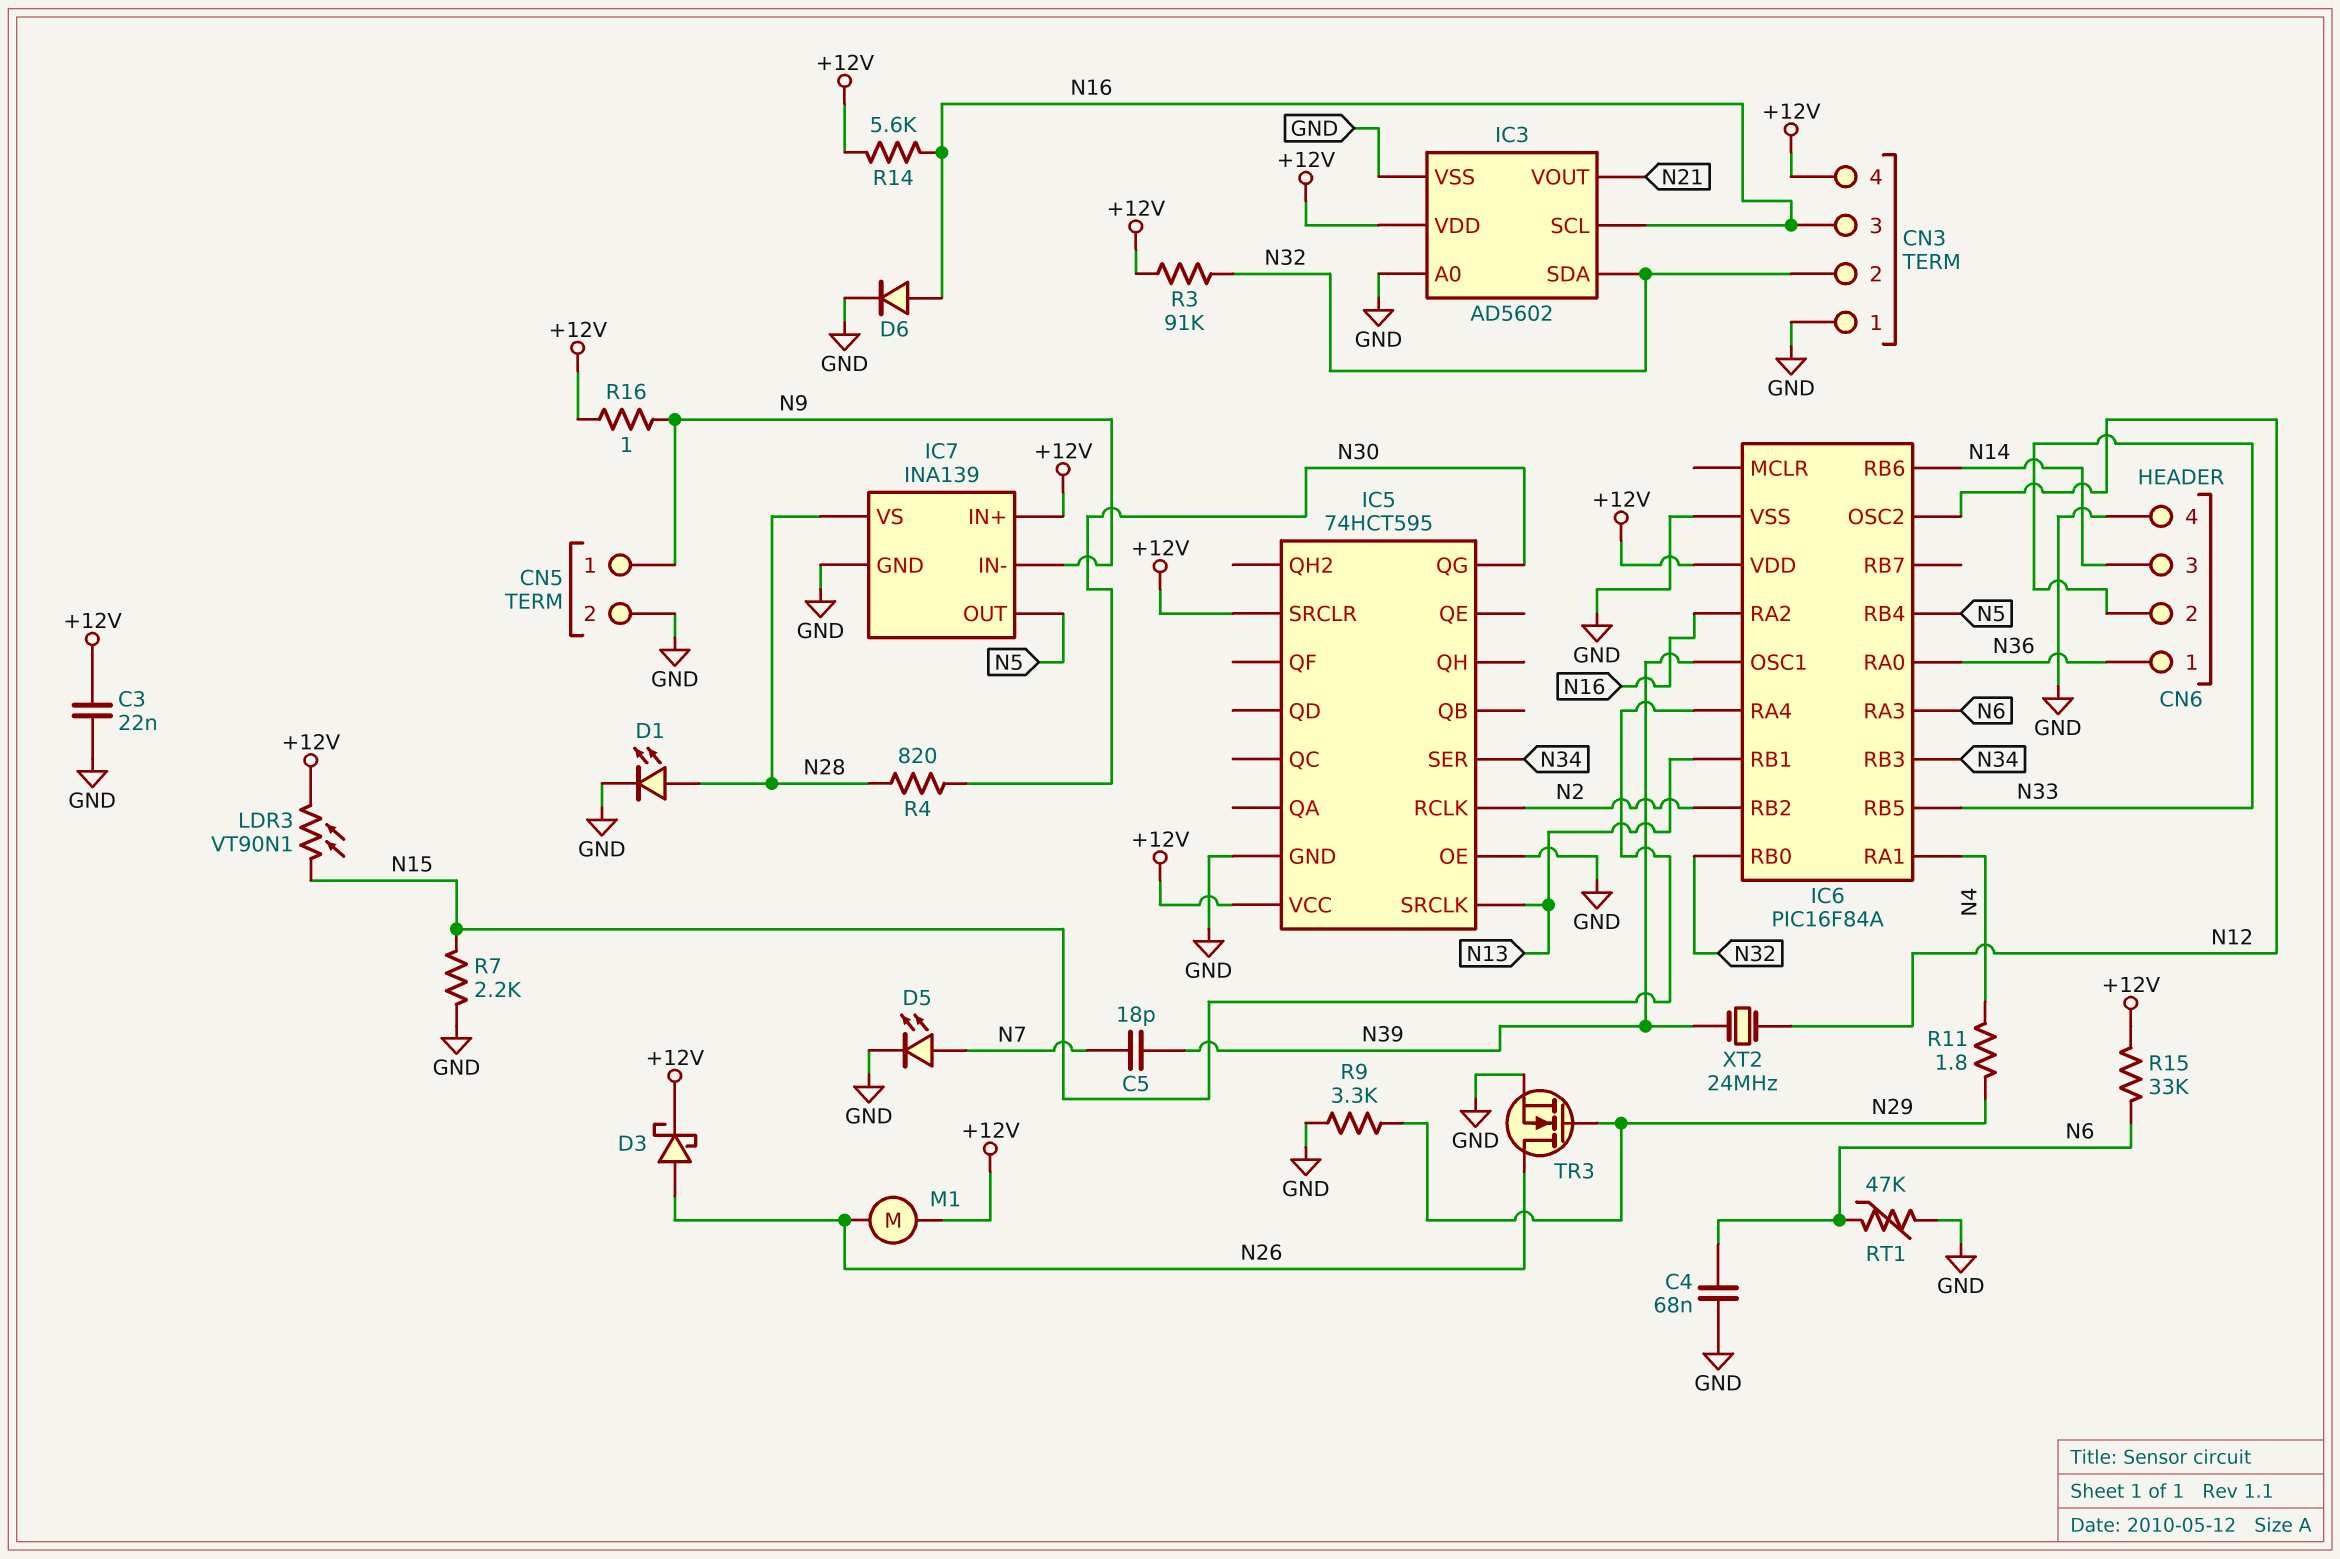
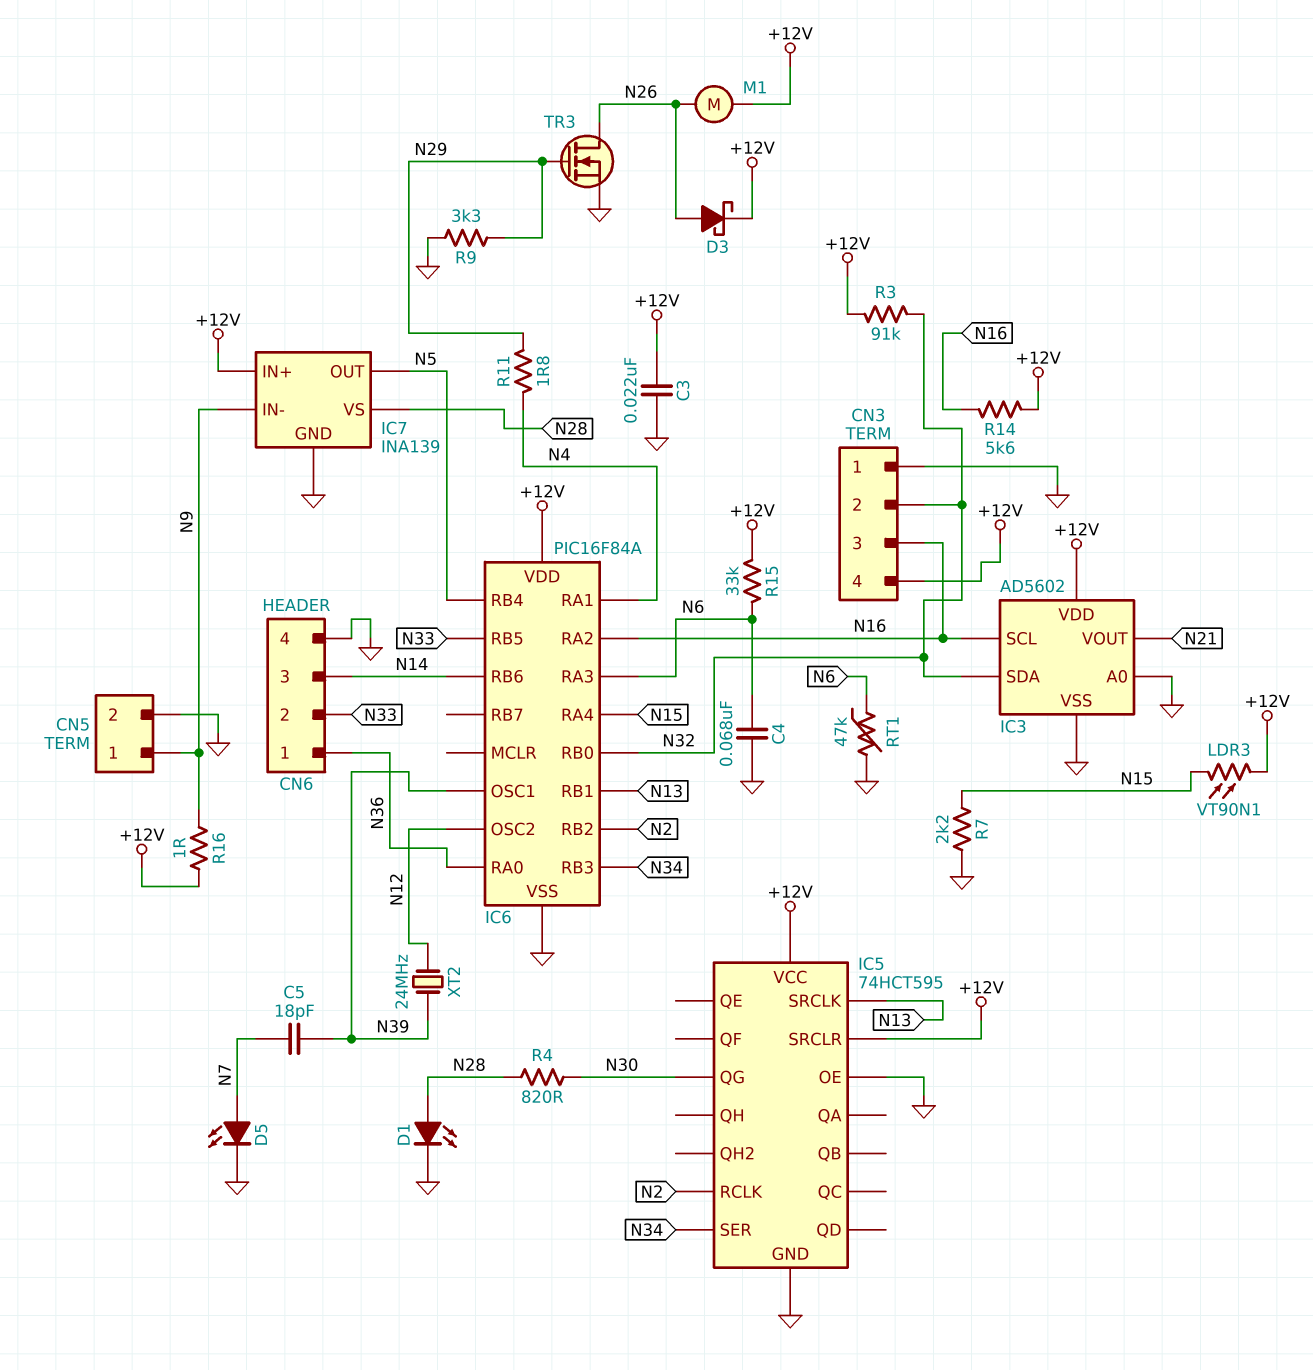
D6: diode (A N16, K GND) -> none

